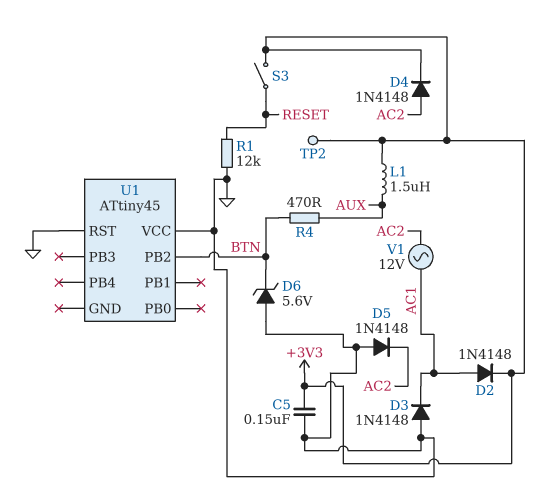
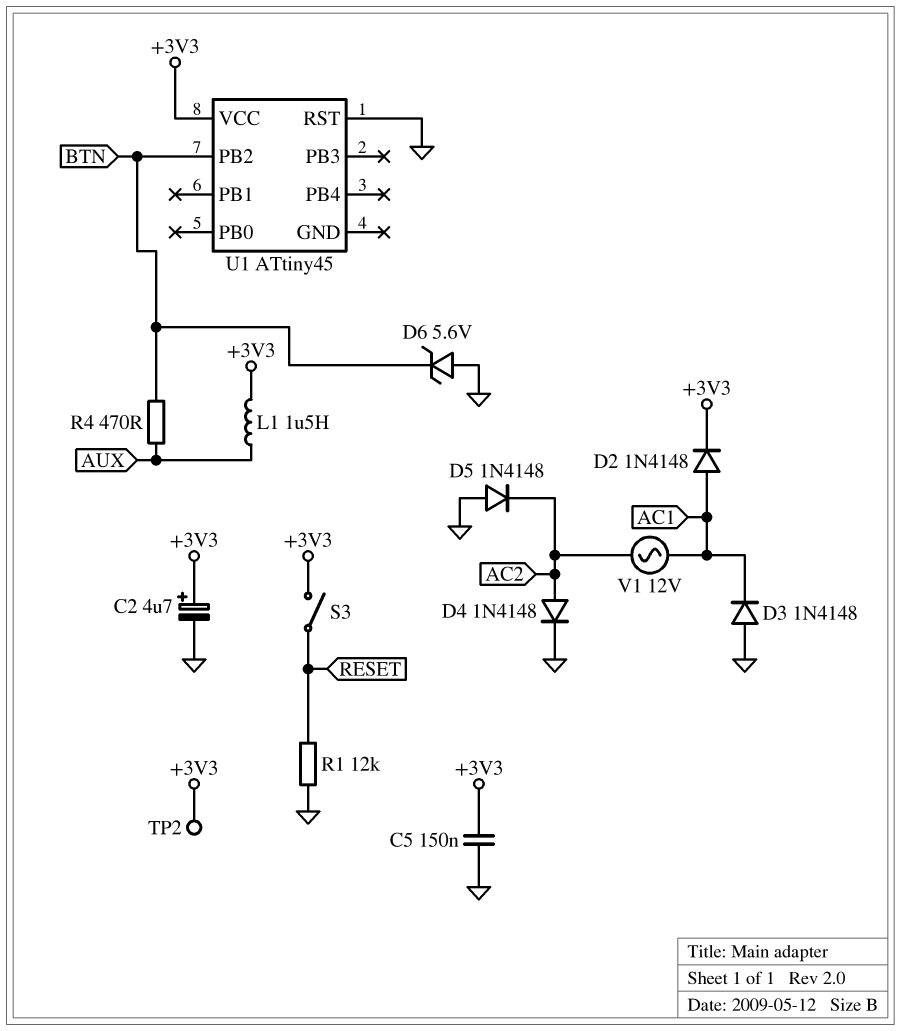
C2: none -> 4.7uF (plus +3V3, minus GND)
D4: diode 1N4148 (A AC2, K +3V3) -> diode 1N4148 (A AC2, K GND)
U1 pin VCC: GND -> +3V3

